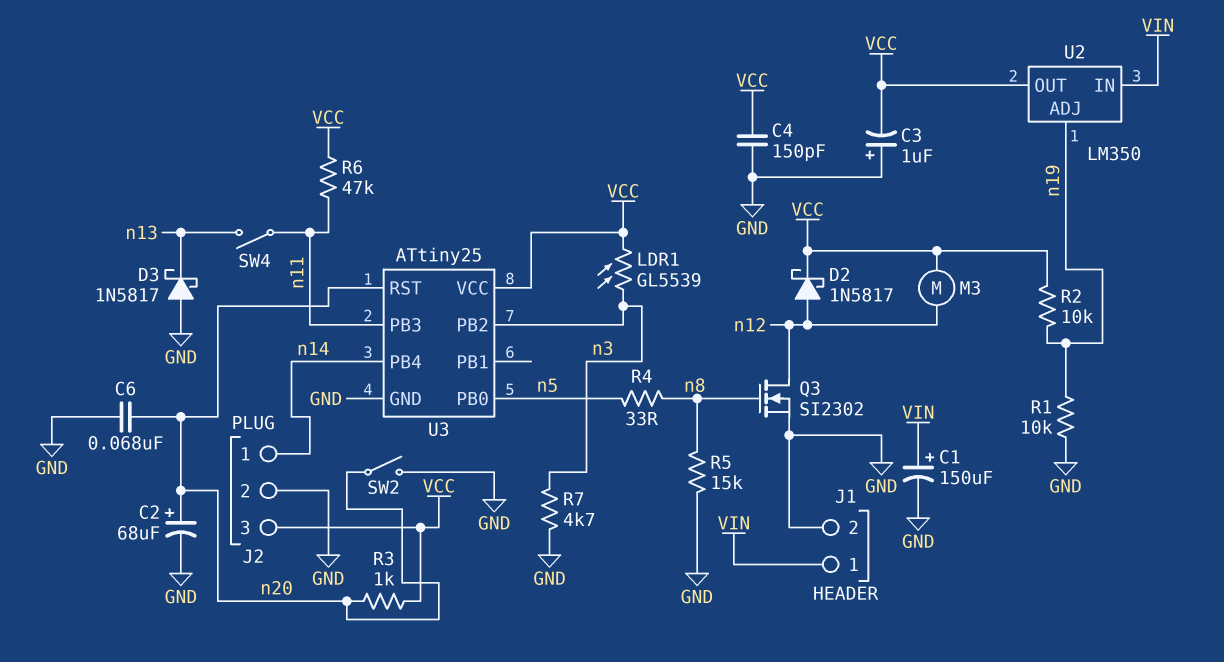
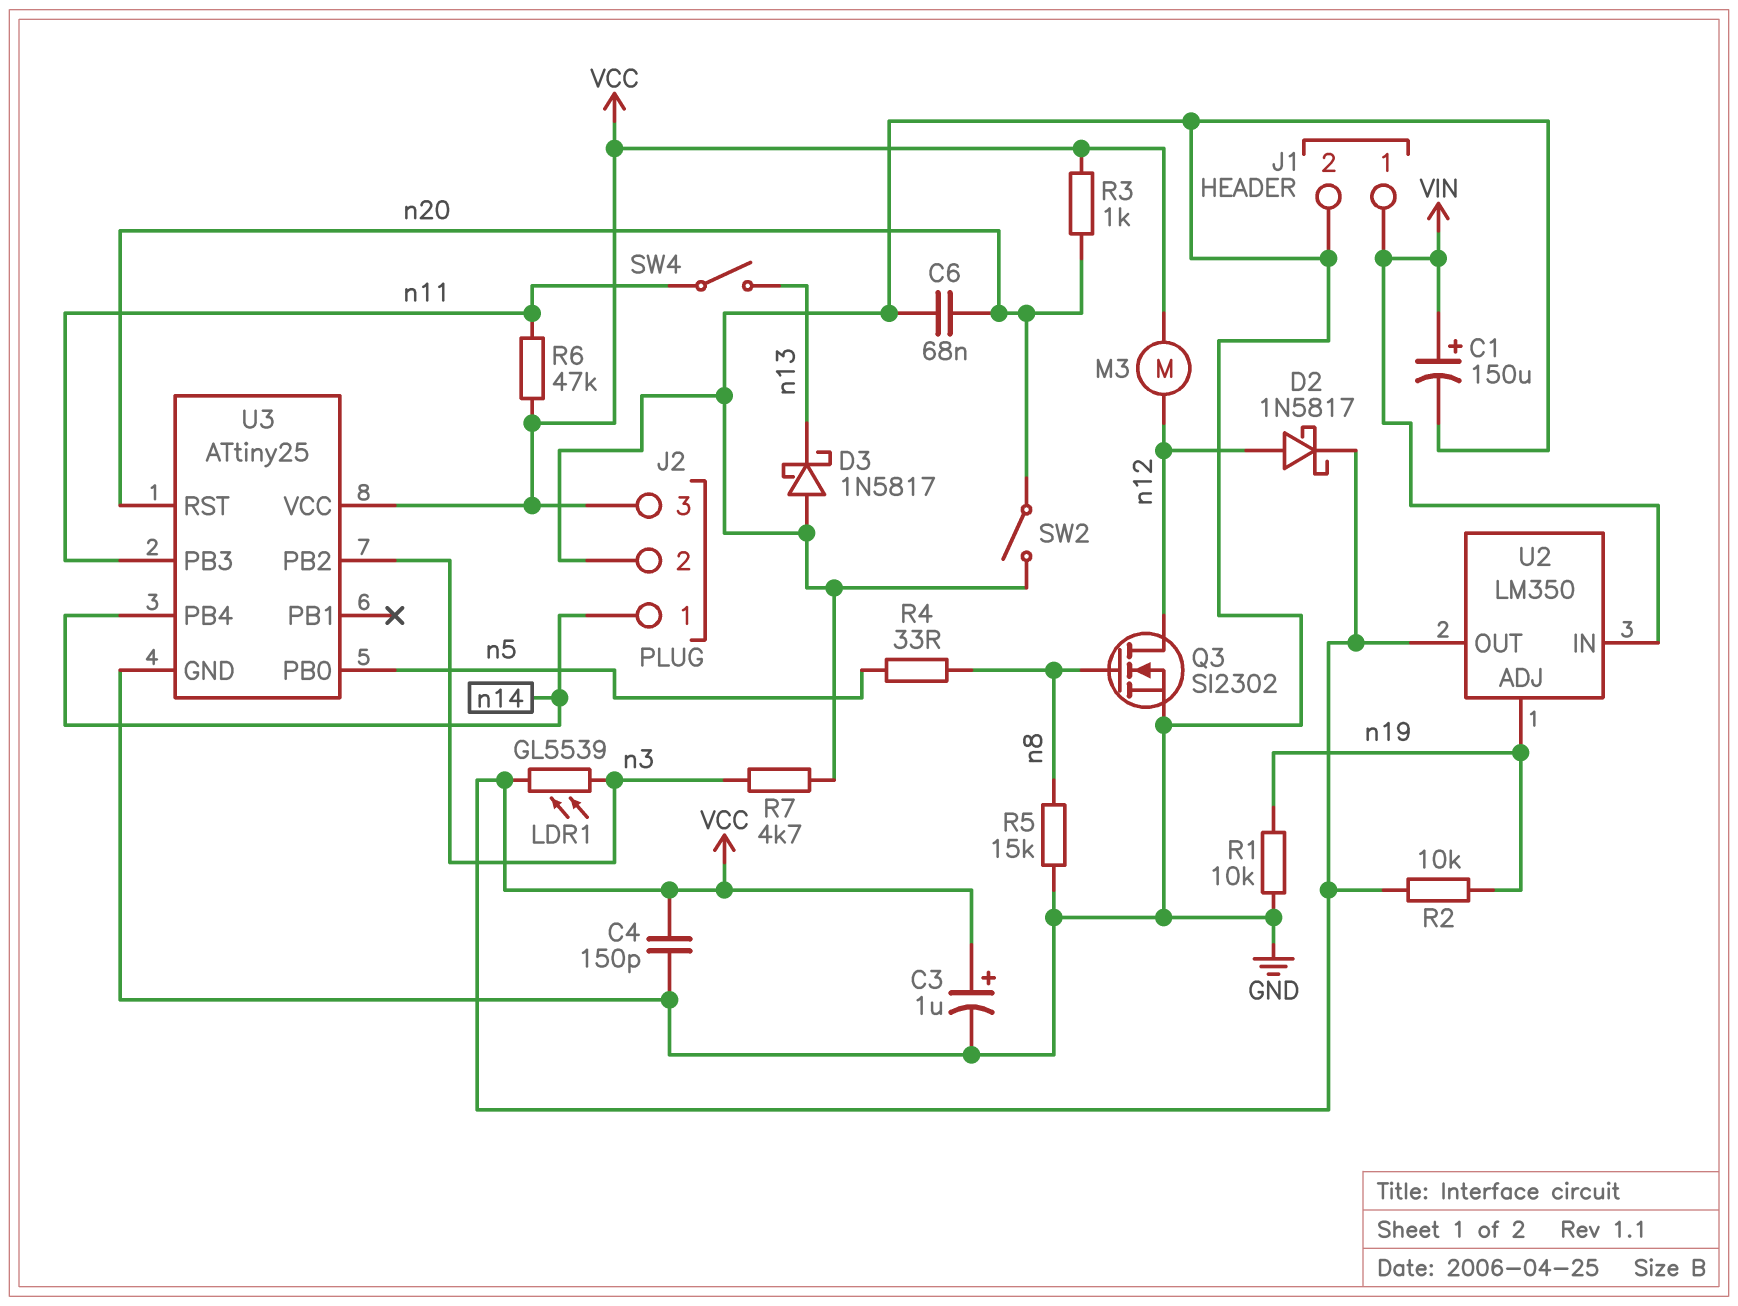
C2: 68uF (plus n20, minus GND) -> none
C3: 1uF (plus GND, minus VCC) -> 1uF (plus VCC, minus GND)

